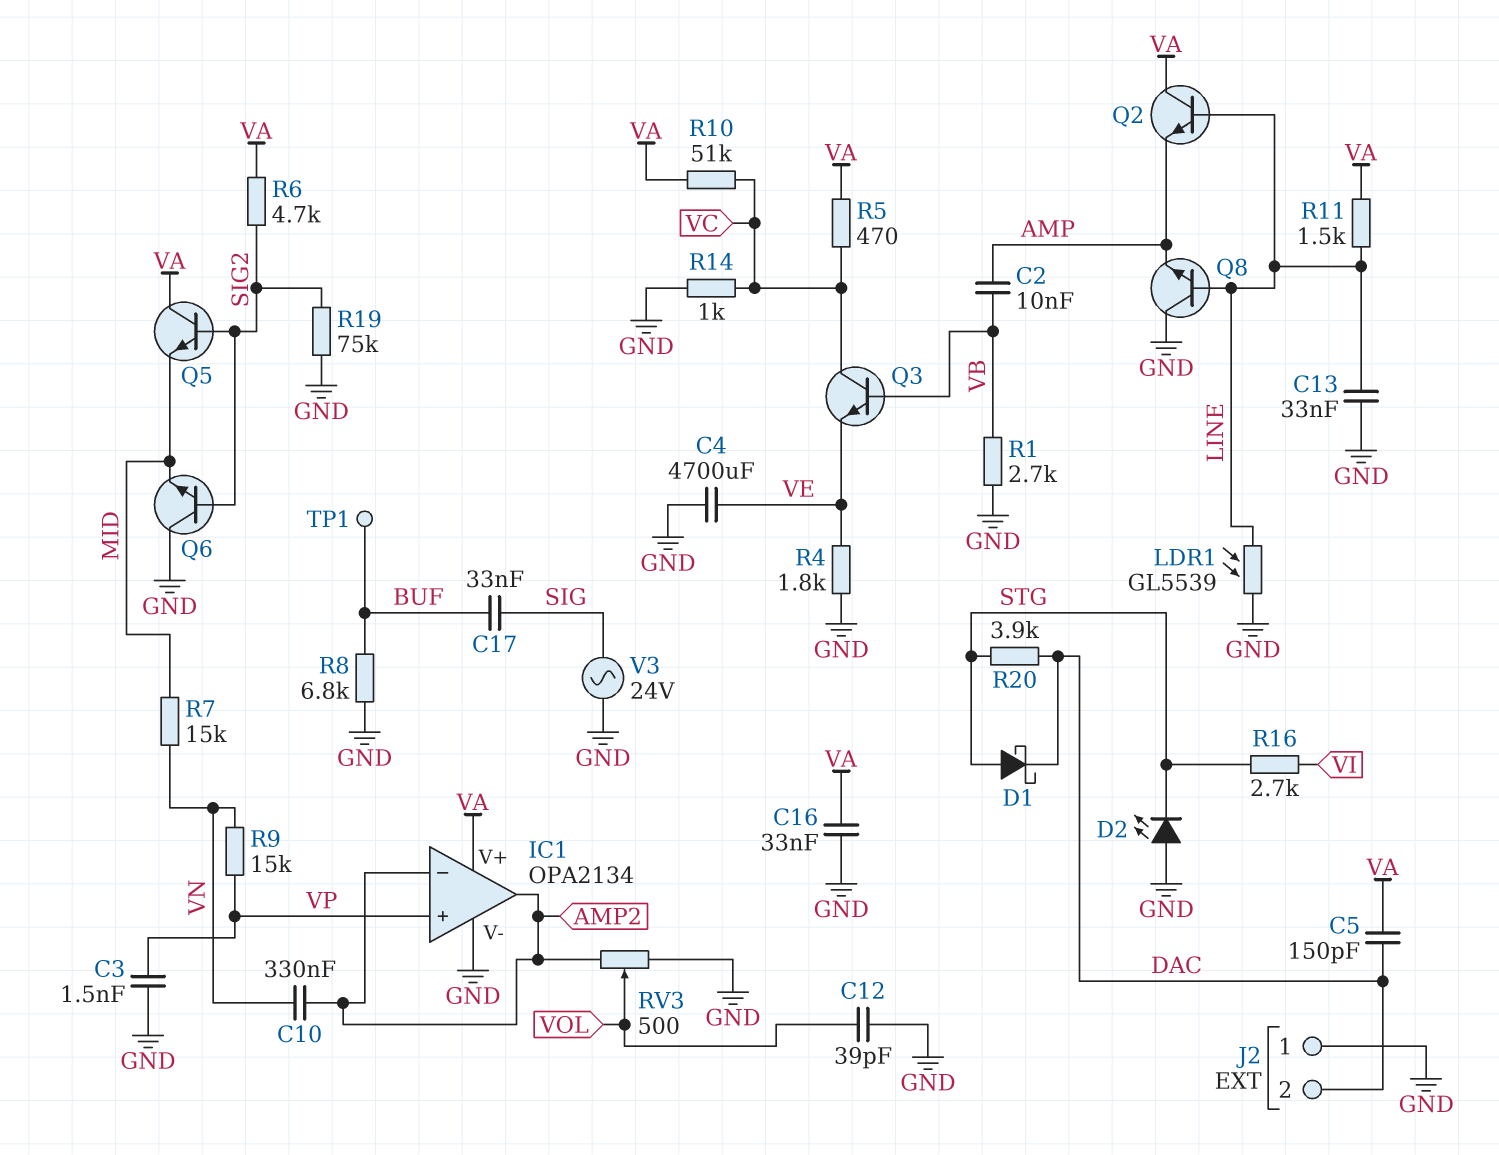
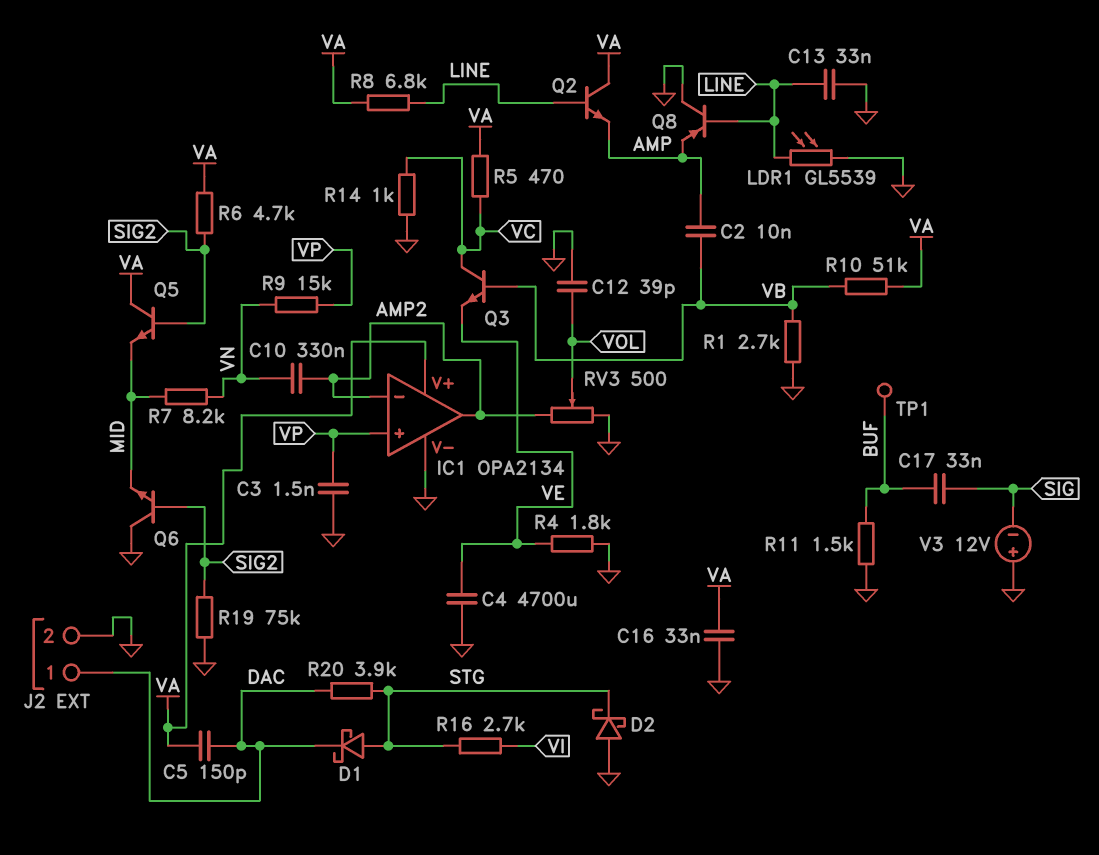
D2: LED (A GND, K STG) -> schottky (A GND, K STG)
J2 pin 1: GND -> DAC
J2 pin 2: DAC -> GND
Q8: NPN (B LINE, C GND, E AMP) -> PNP (B LINE, C GND, E AMP)
R7: 15k (MID, VN) -> 8.2k (MID, VN)
R8: 6.8k (BUF, GND) -> 6.8k (LINE, VA)
R10: 51k (VA, VC) -> 51k (VA, VB)
R11: 1.5k (LINE, VA) -> 1.5k (BUF, GND)
V3: AC 24V (GND, SIG) -> 12V (plus GND, minus SIG)

